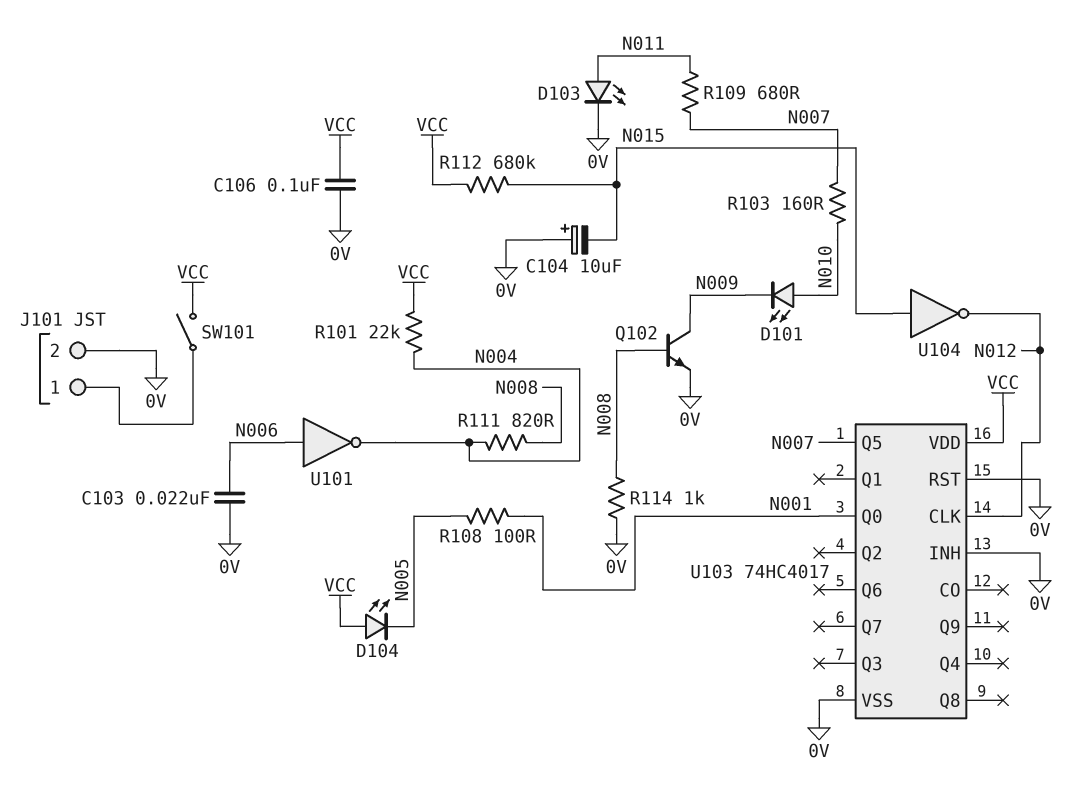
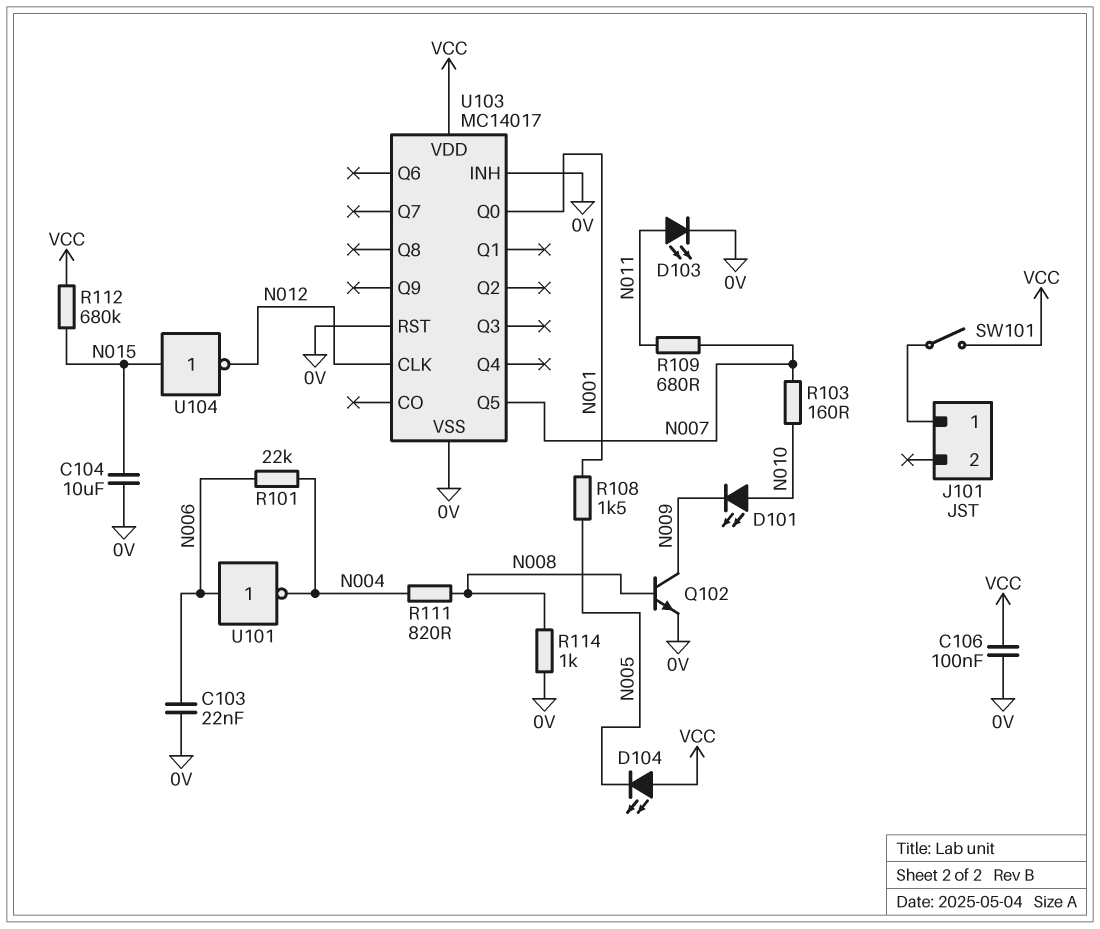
C104: 10uF (plus 0V, minus N015) -> 10uF (0V, N015)
J101 pin 2: 0V -> none
R101: 22k (N004, VCC) -> 22k (N004, N006)
R108: 100 (N001, N005) -> 1.5k (N001, N005)
U103: 74HC4017 -> MC14017

